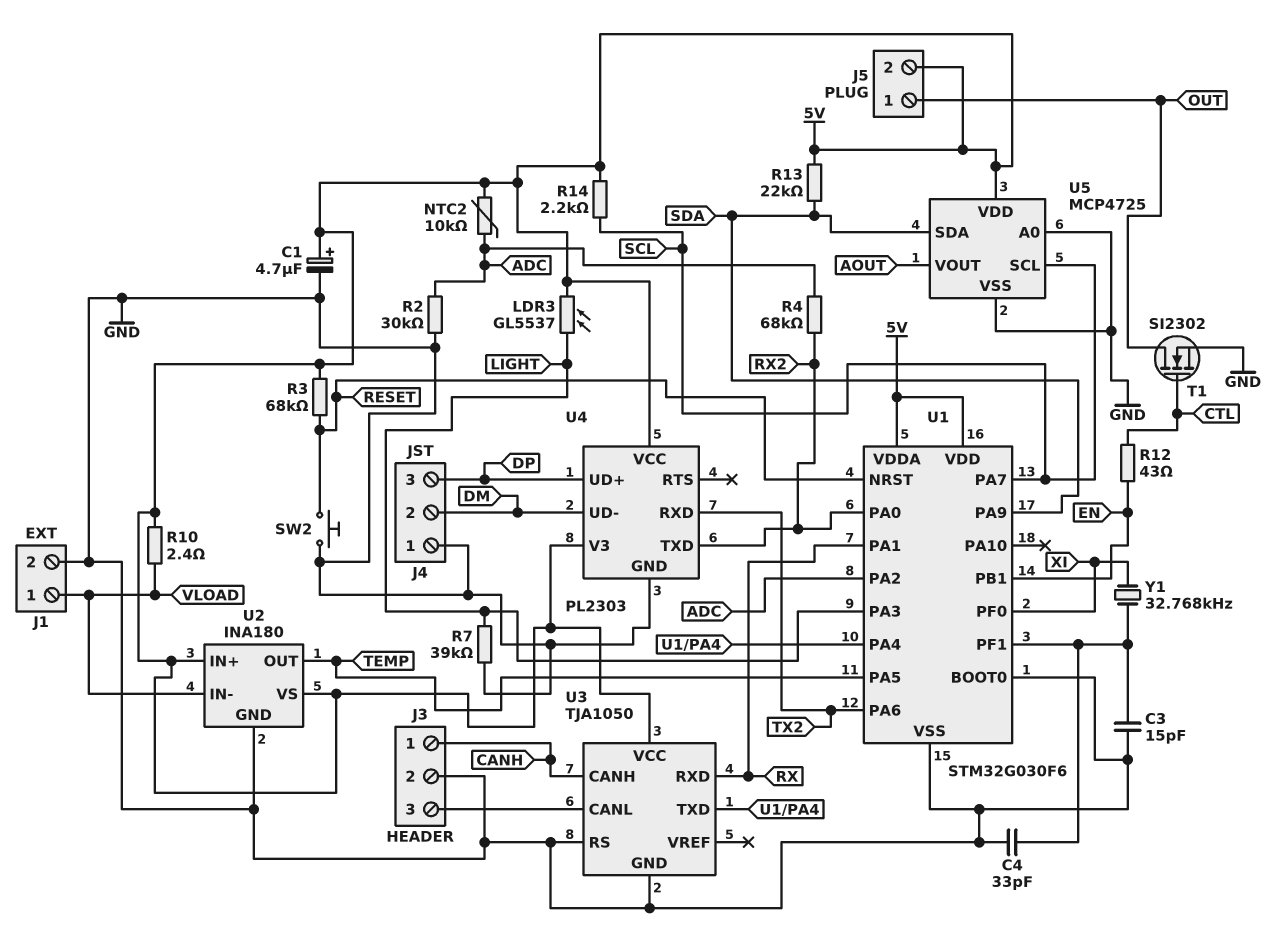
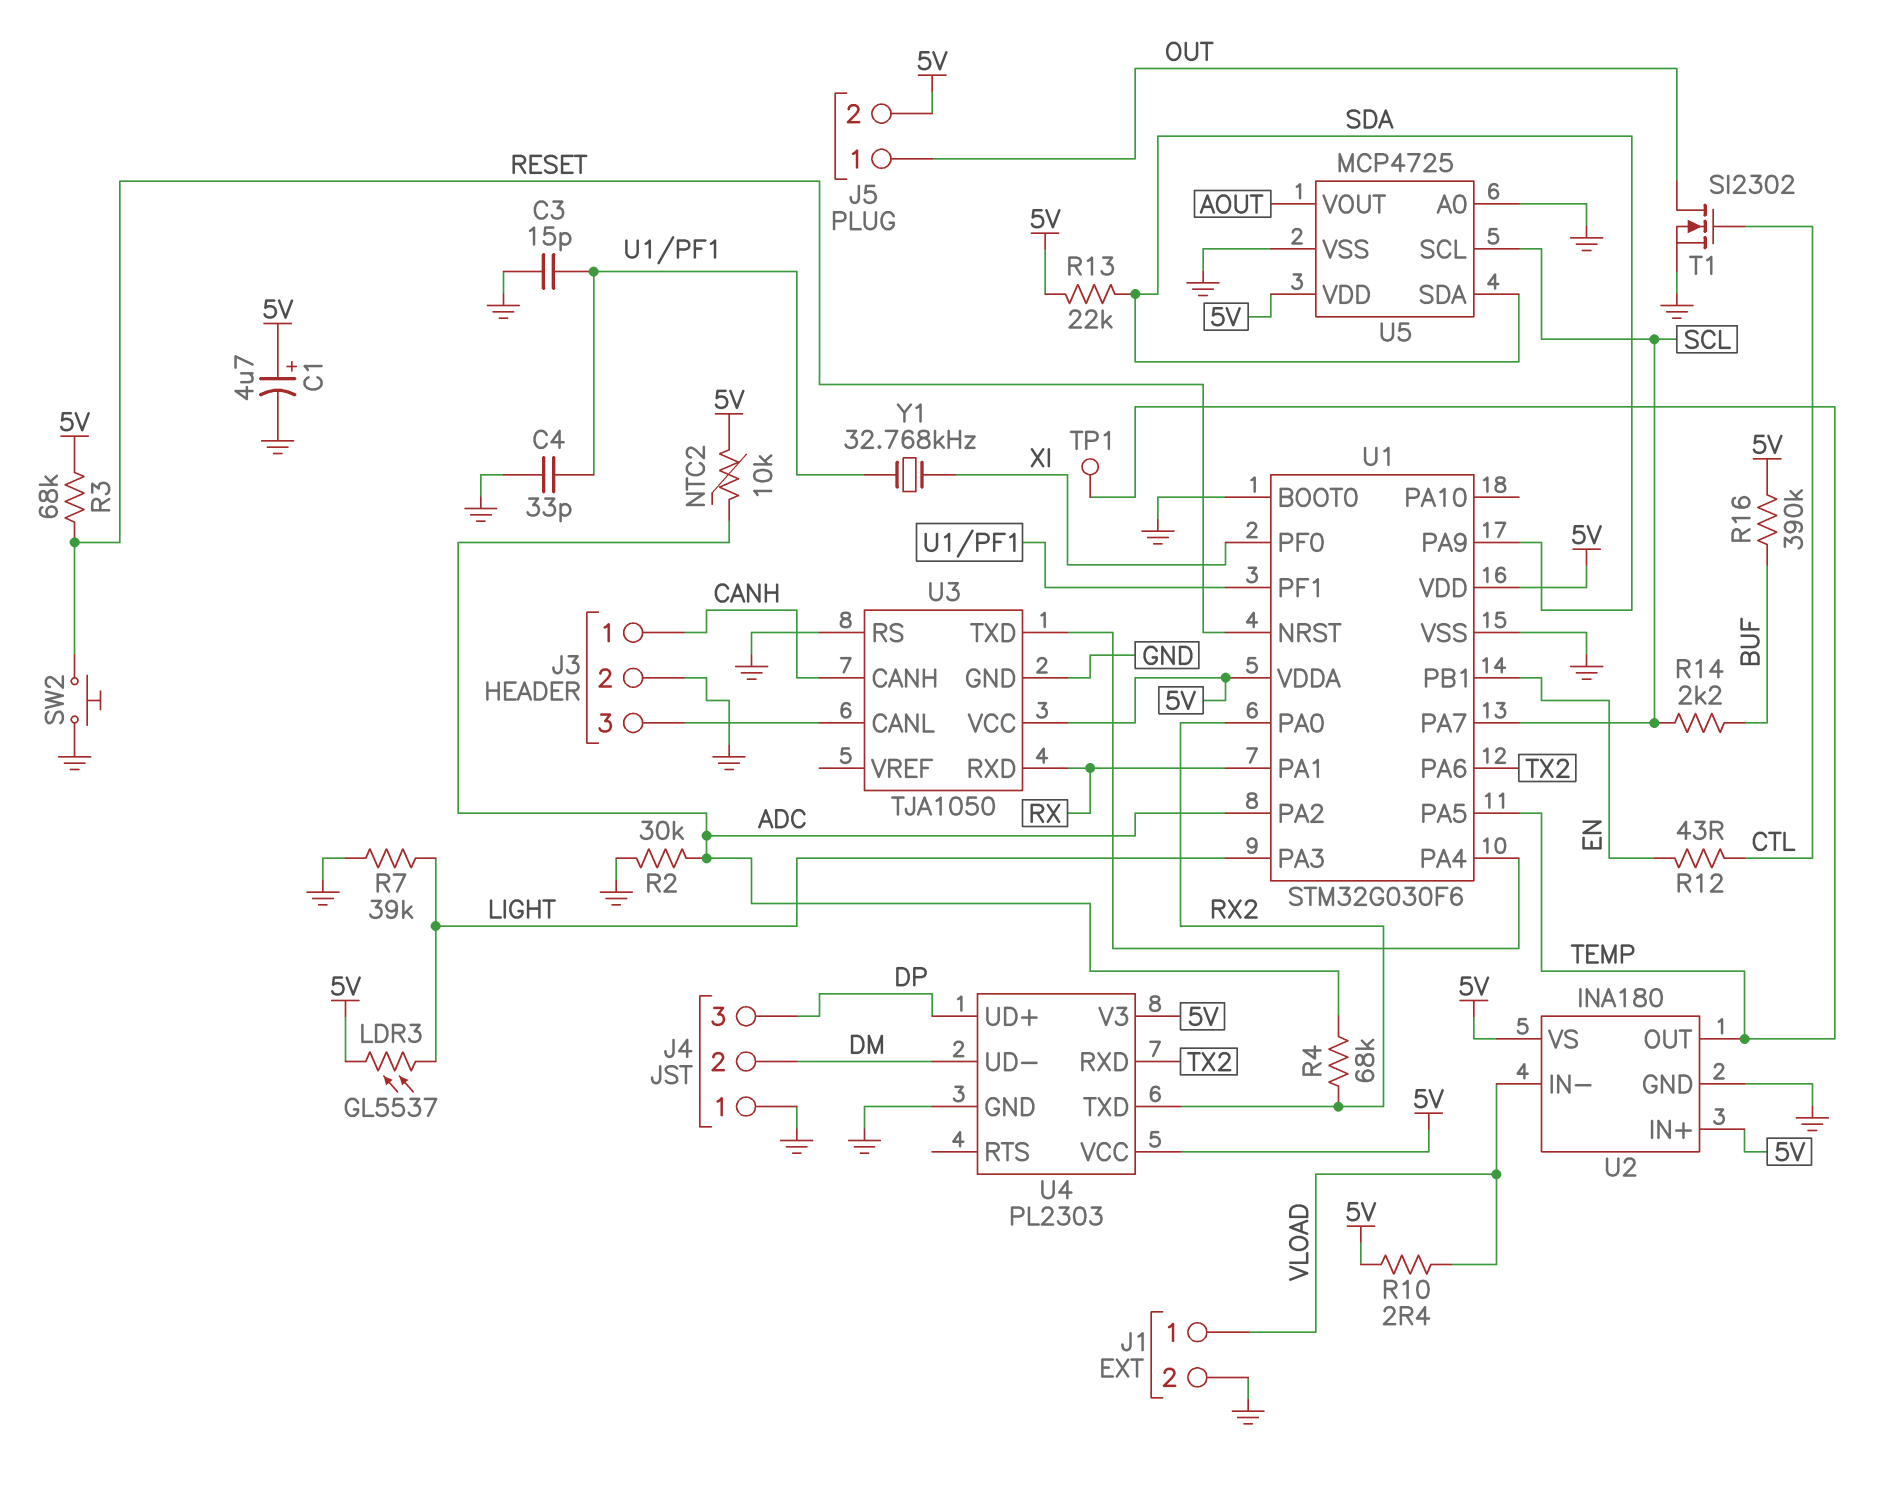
R14: 2.2k (5V, SCL) -> 2.2k (BUF, SCL)
R16: none -> 390k (5V, BUF)
TP1: none -> test point (TEMP)

